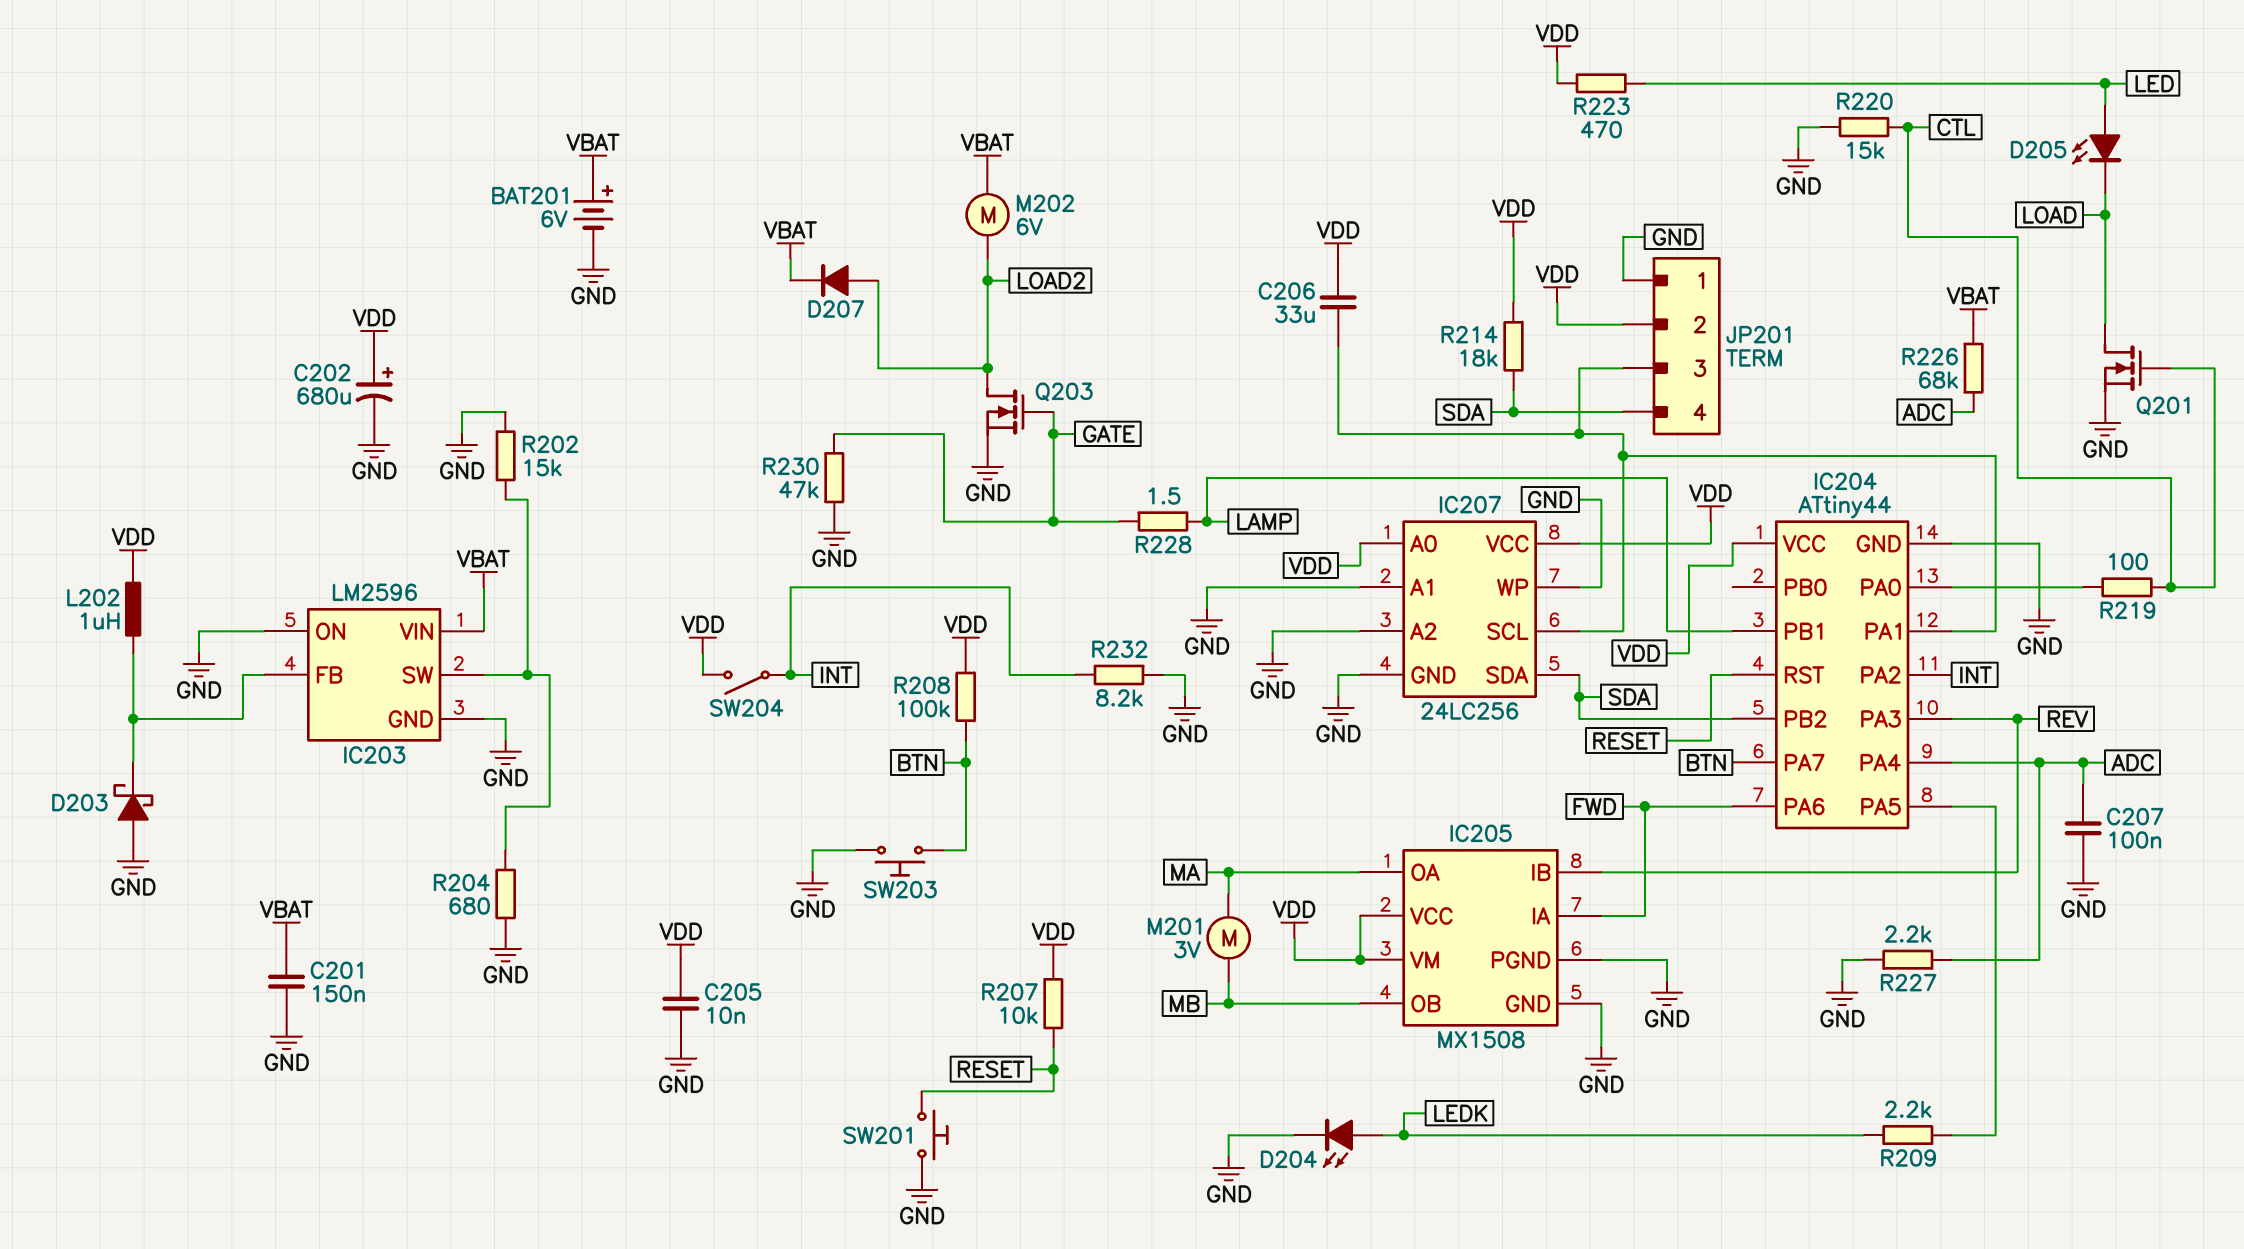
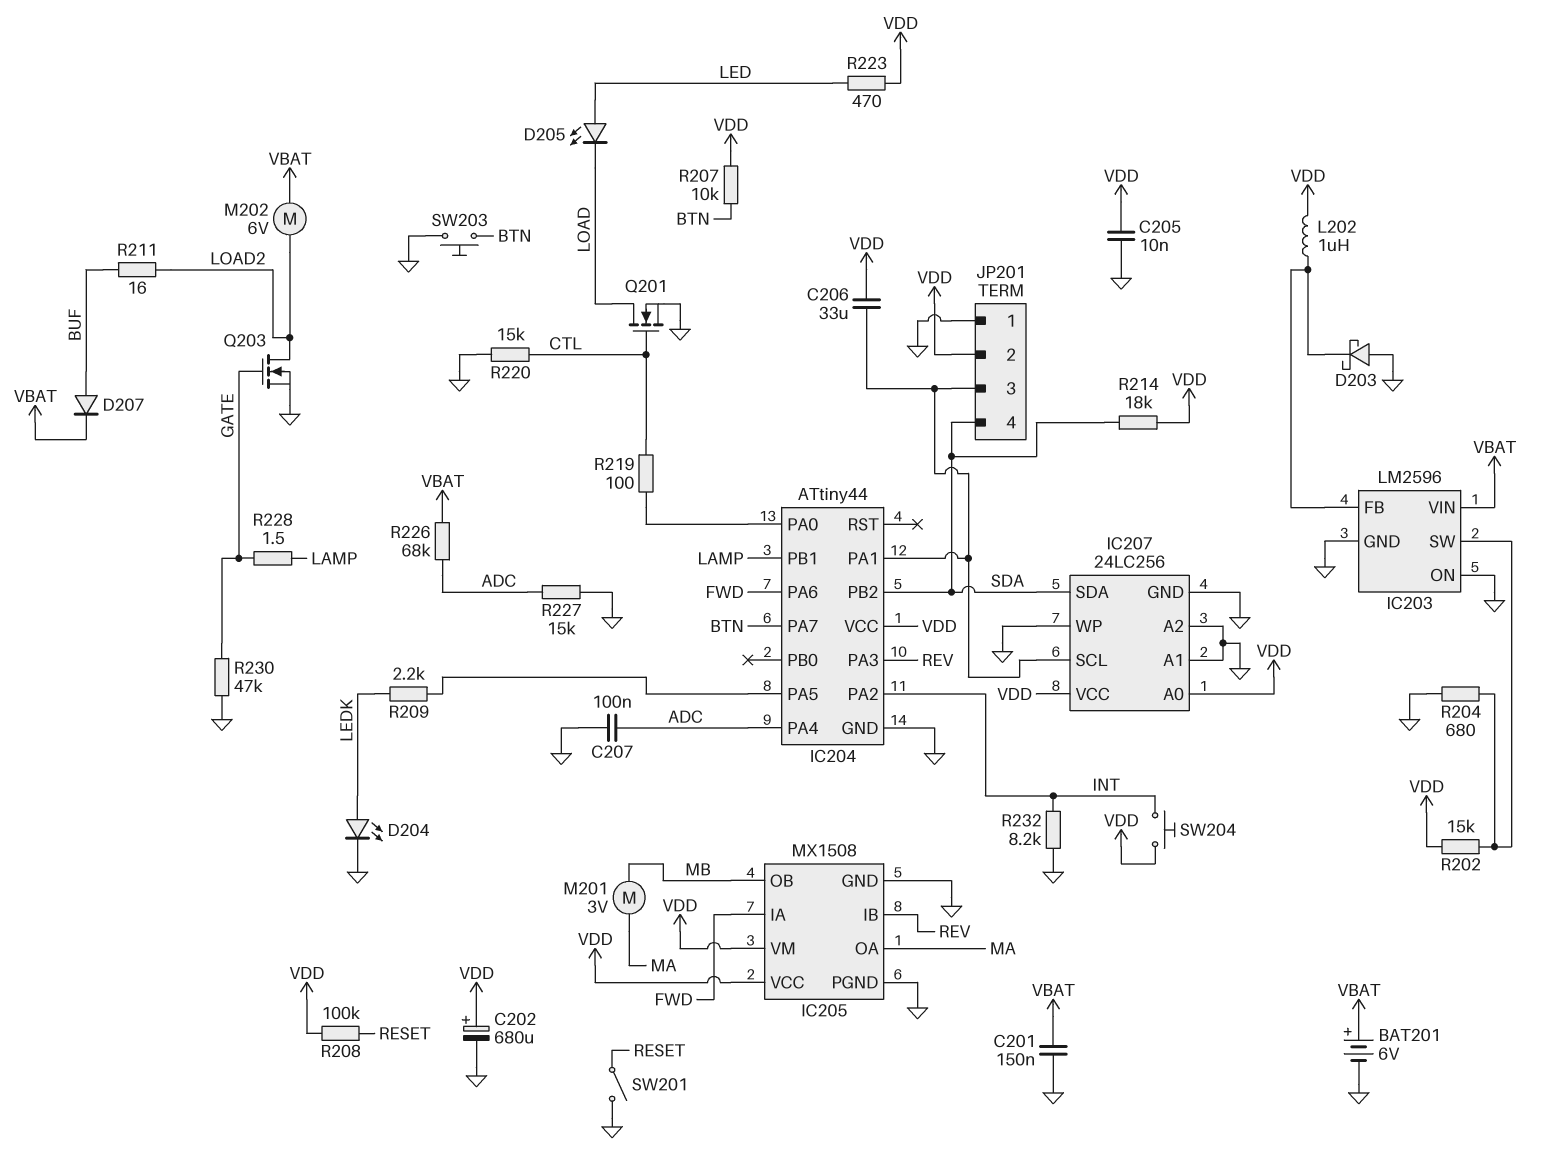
D207: diode (A LOAD2, K VBAT) -> diode (A BUF, K VBAT)
IC204 pin RST: RESET -> none
R202: 15k (GND, IC203/SW) -> 15k (IC203/SW, VDD)
R207: 10k (RESET, VDD) -> 10k (BTN, VDD)
R208: 100k (BTN, VDD) -> 100k (RESET, VDD)
R211: none -> 16 (BUF, LOAD2)
R227: 2.2k (ADC, GND) -> 15k (ADC, GND)
SW201: button (GND, RESET) -> switch (GND, RESET)
SW204: switch (INT, VDD) -> button (INT, VDD)

